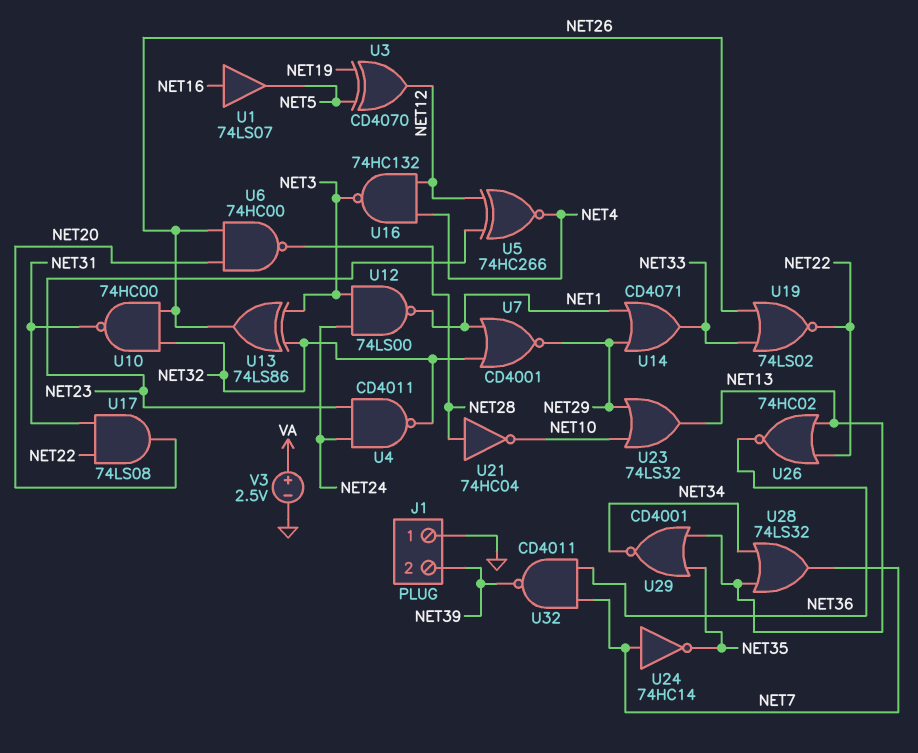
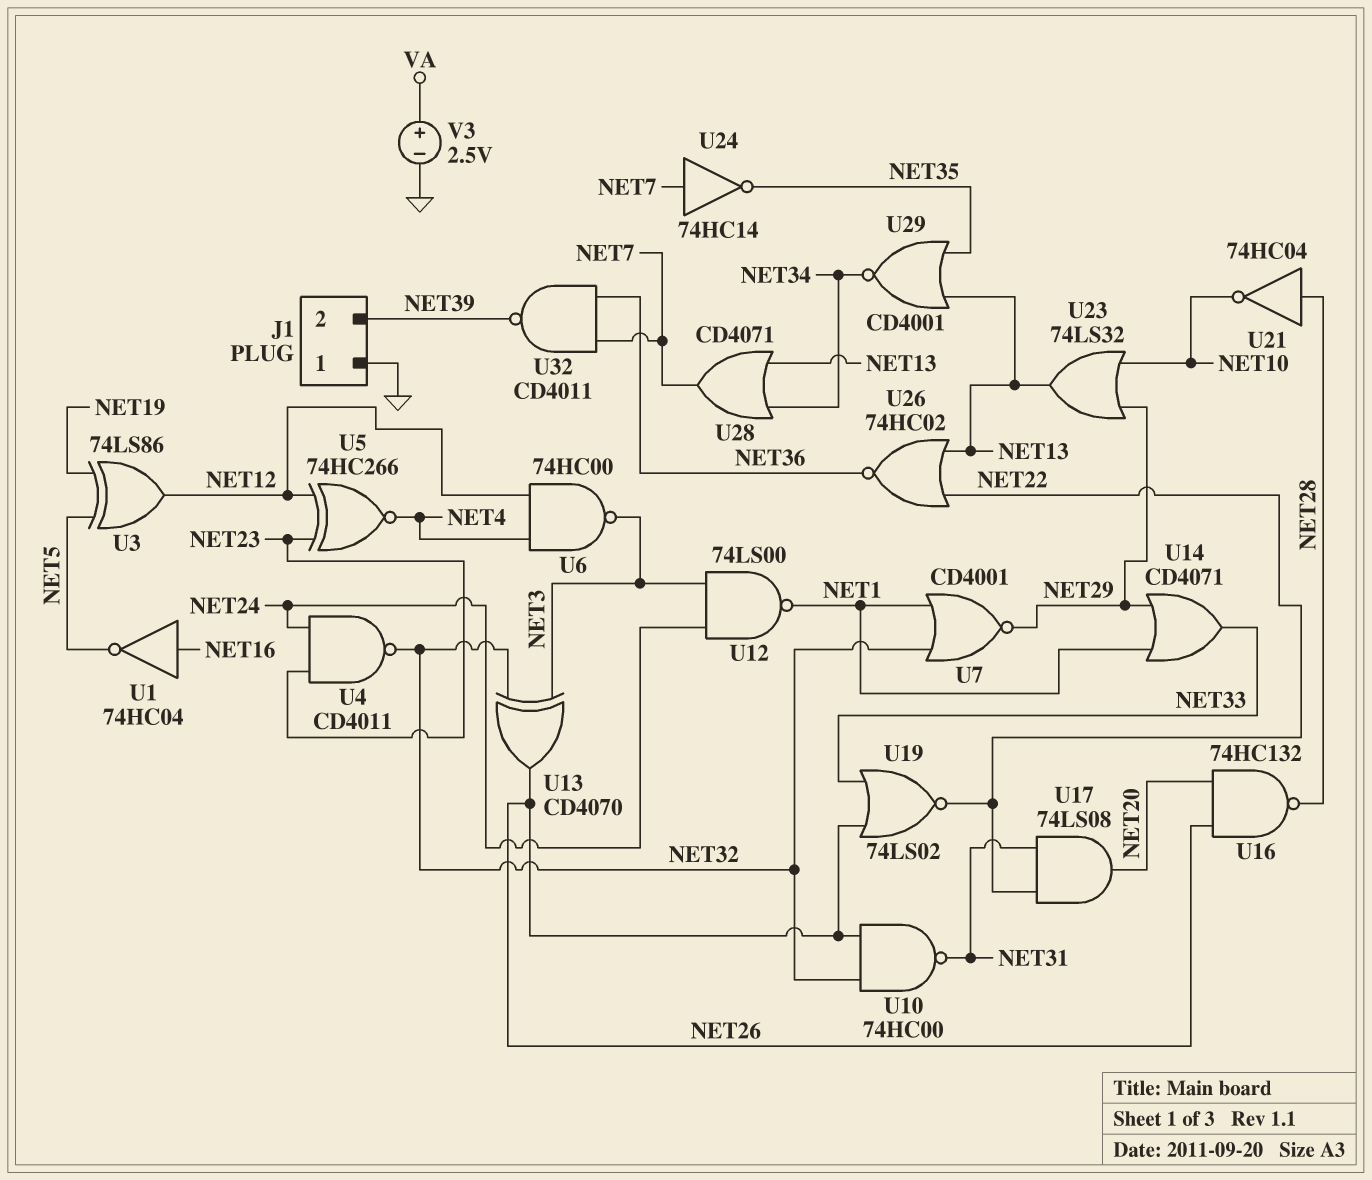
U1: buffer 74LS07 (in NET16, out NET5) -> NOT 74HC04 (in NET16, out NET5)
U3: XOR CD4070 (in NET5, in NET19, out NET12) -> XOR 74LS86 (in NET5, in NET19, out NET12)
U6: NAND 74HC00 (in NET20, in NET26, out NET28) -> NAND 74HC00 (in NET4, in NET12, out NET3)
U13: XOR 74LS86 (in NET3, in NET32, out NET26) -> XOR CD4070 (in NET3, in NET32, out NET26)
U16: NAND 74HC132 (in NET4, in NET12, out NET3) -> NAND 74HC132 (in NET20, in NET26, out NET28)
U28: OR 74LS32 (in NET13, in NET34, out NET7) -> OR CD4071 (in NET13, in NET34, out NET7)

